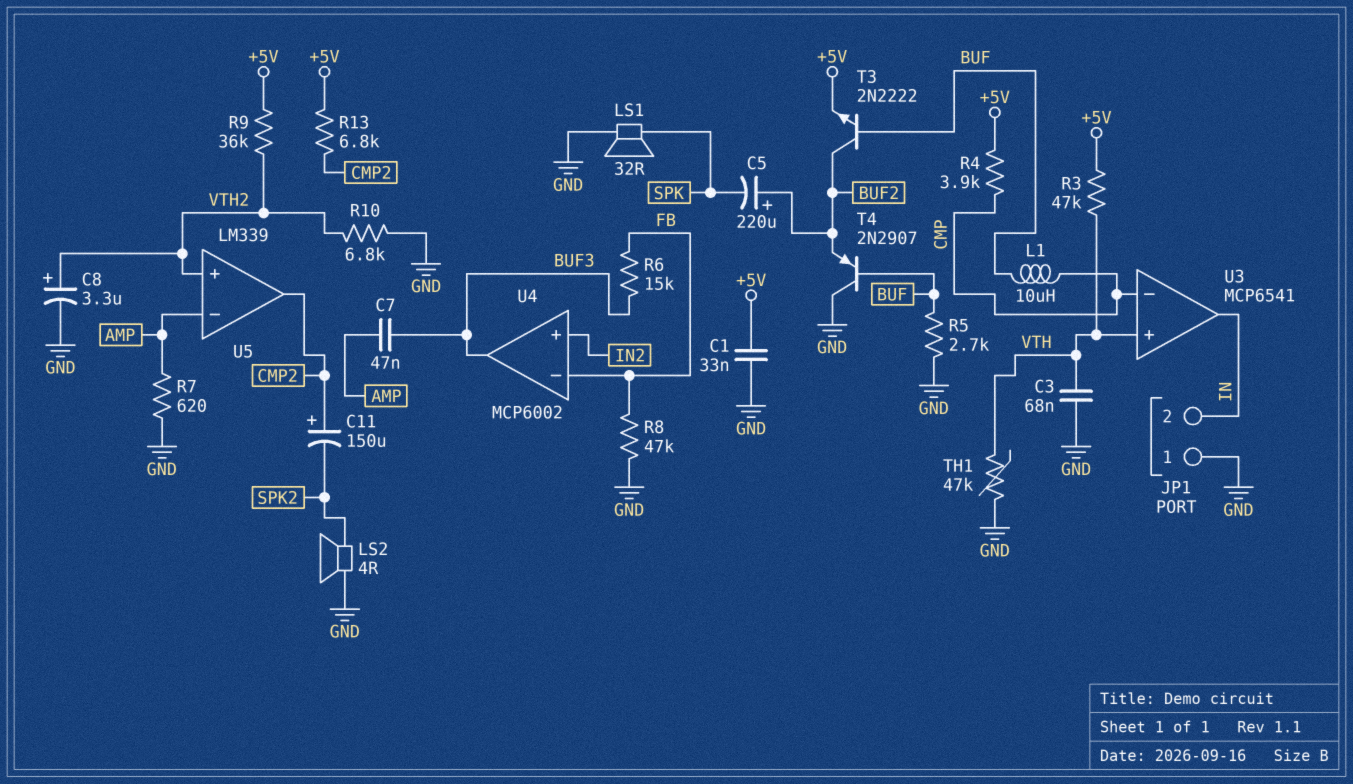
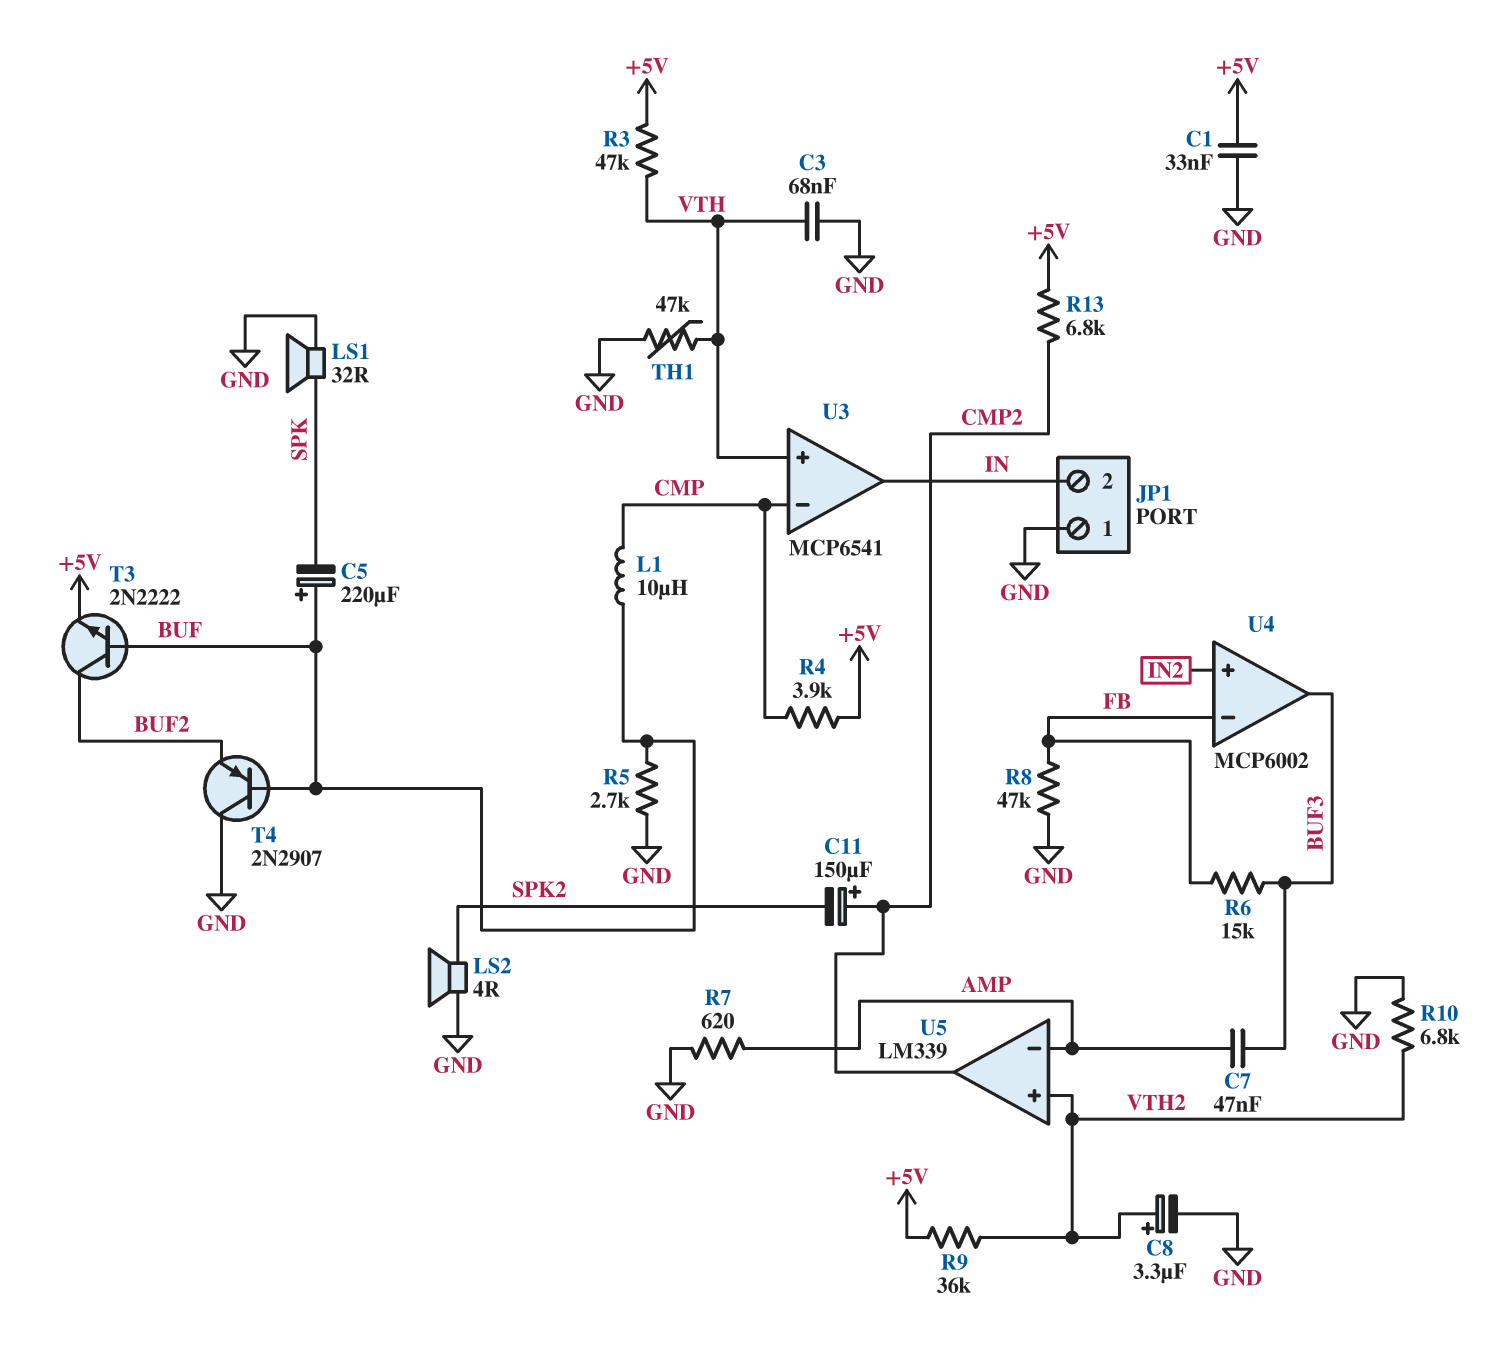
C5: 220uF (plus BUF2, minus SPK) -> 220uF (plus BUF, minus SPK)

